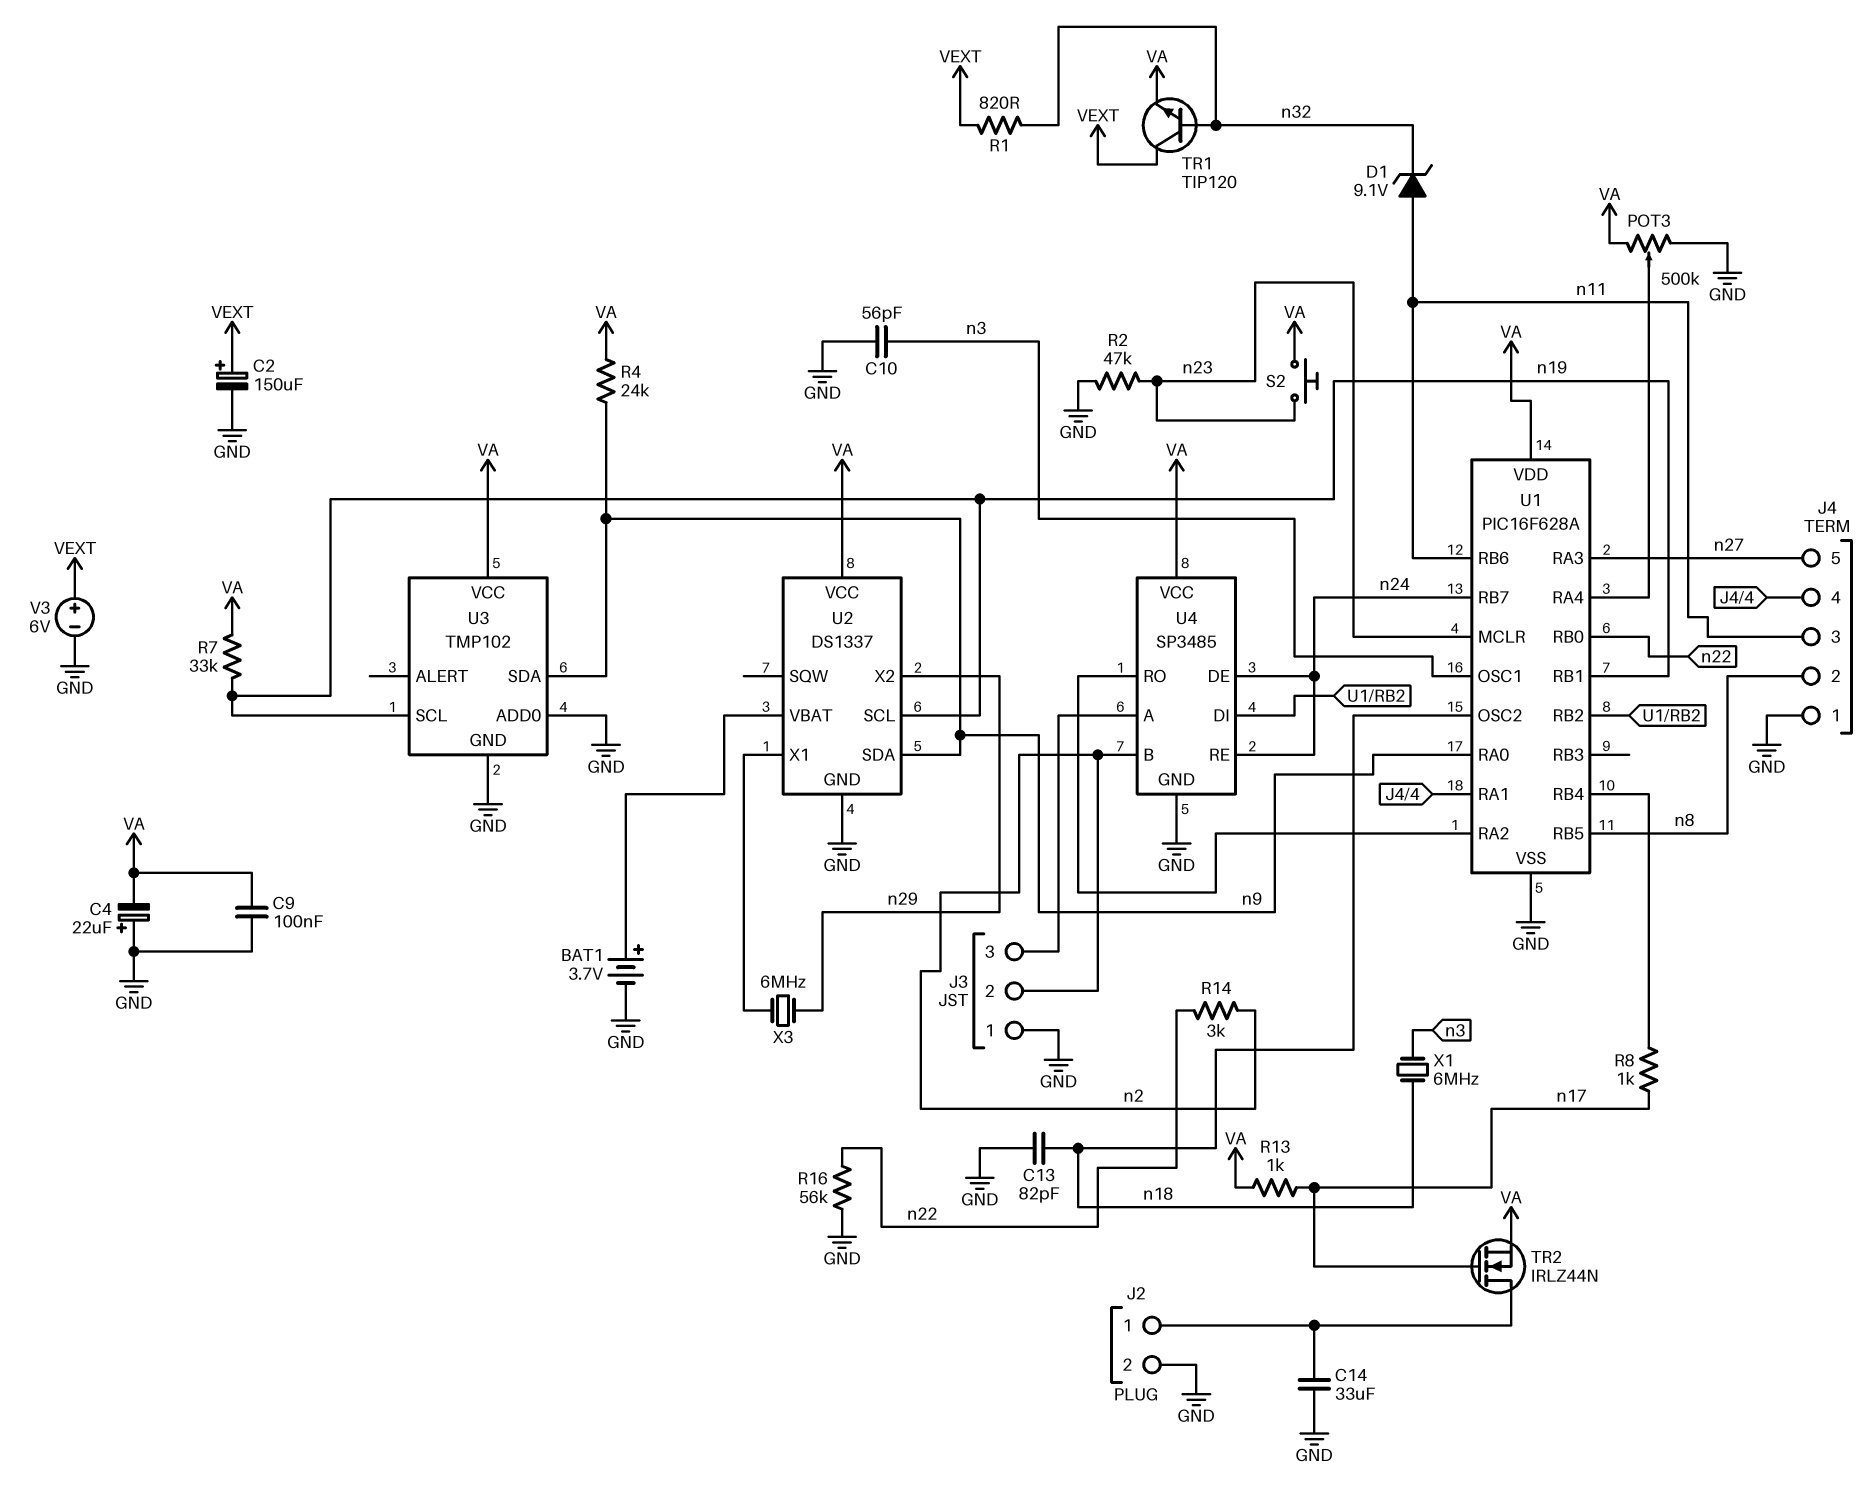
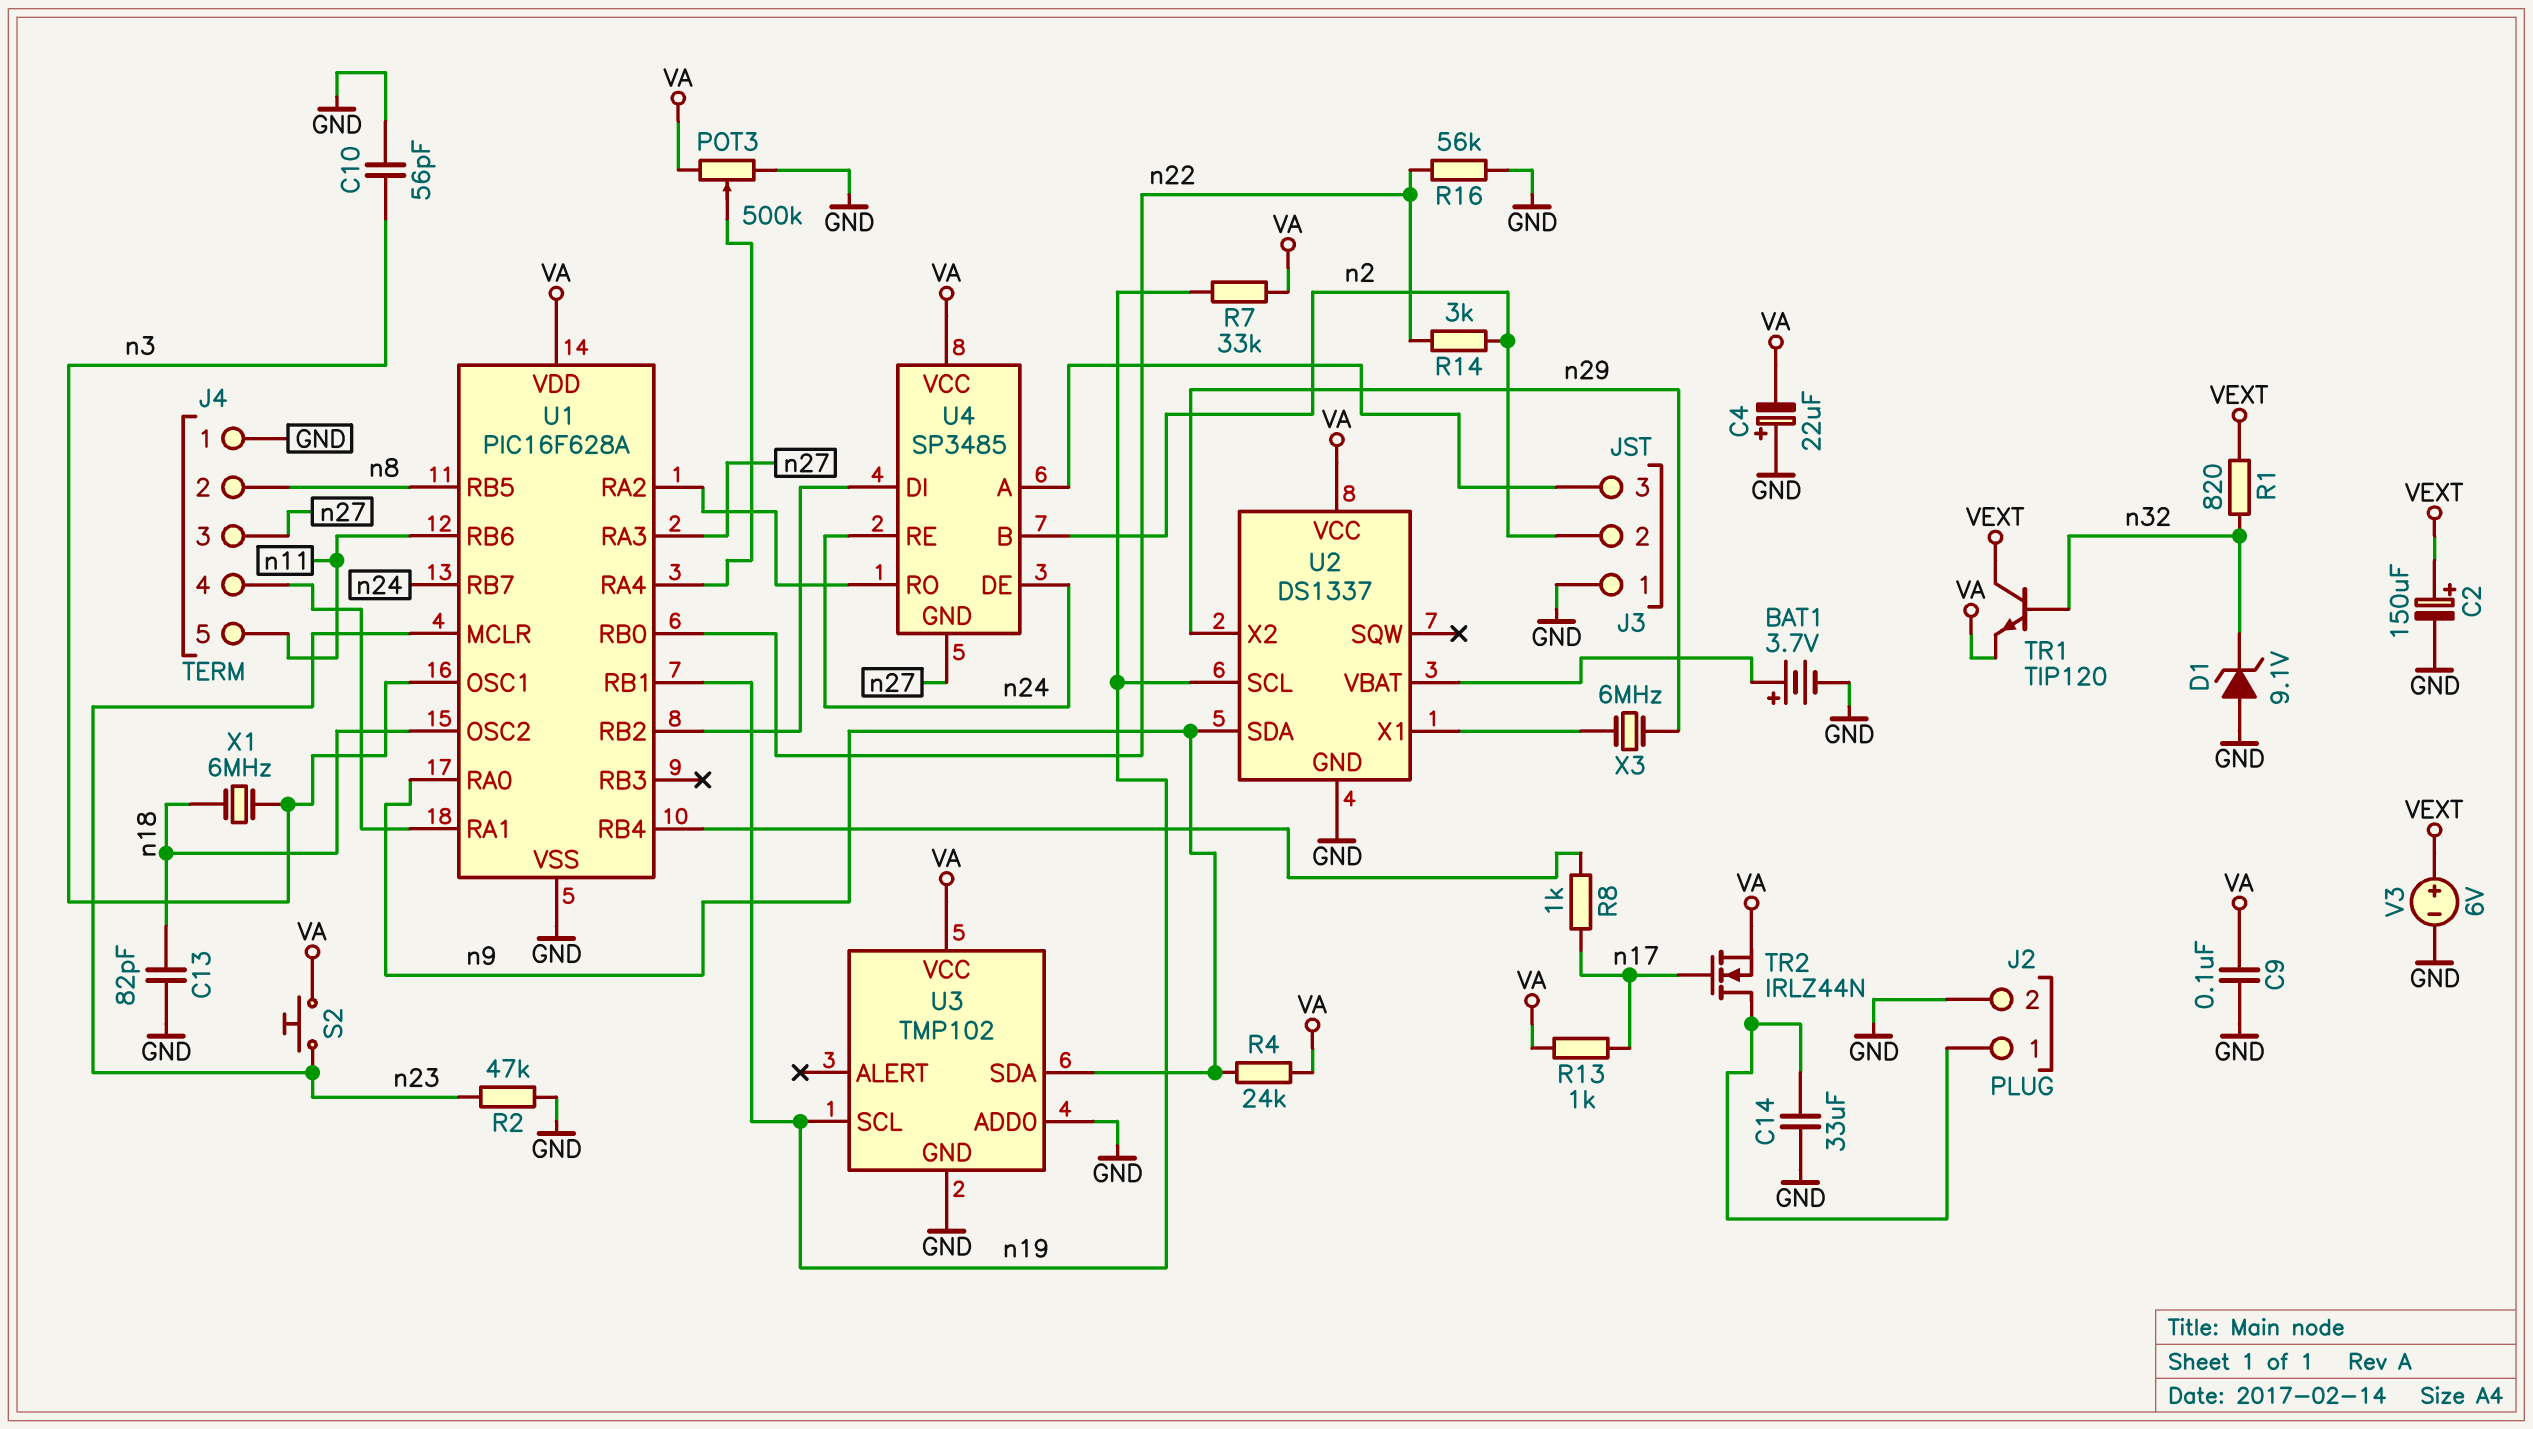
D1: zener 9.1V (A n11, K n32) -> zener 9.1V (A GND, K n32)
J4 pin 3: n11 -> n27
J4 pin 5: n27 -> n11
U4 pin GND: GND -> n27

